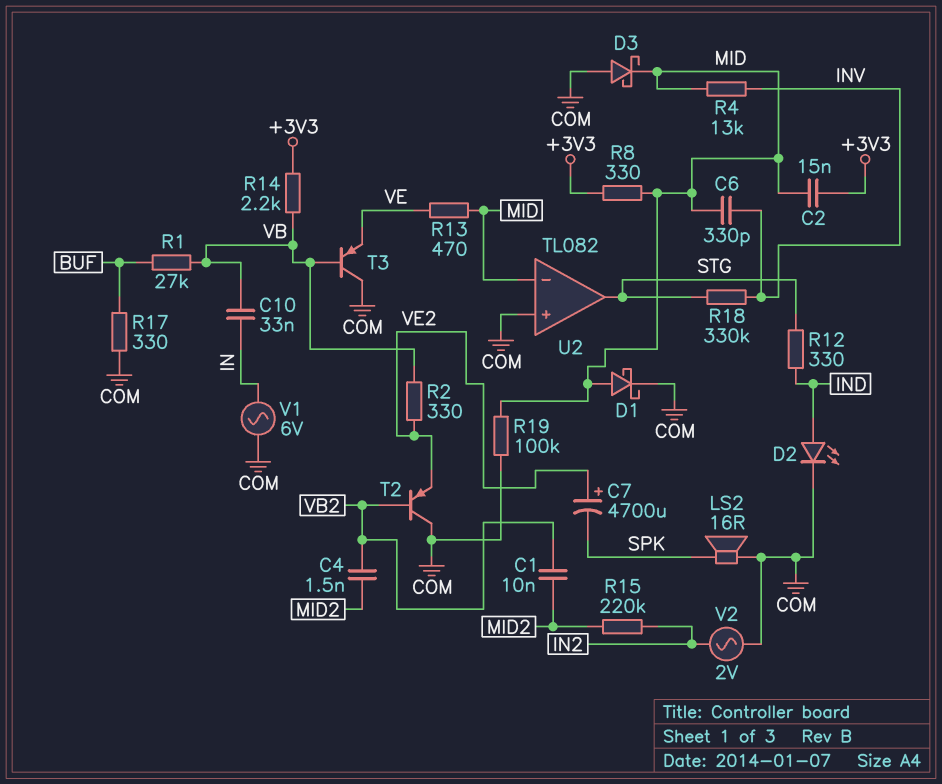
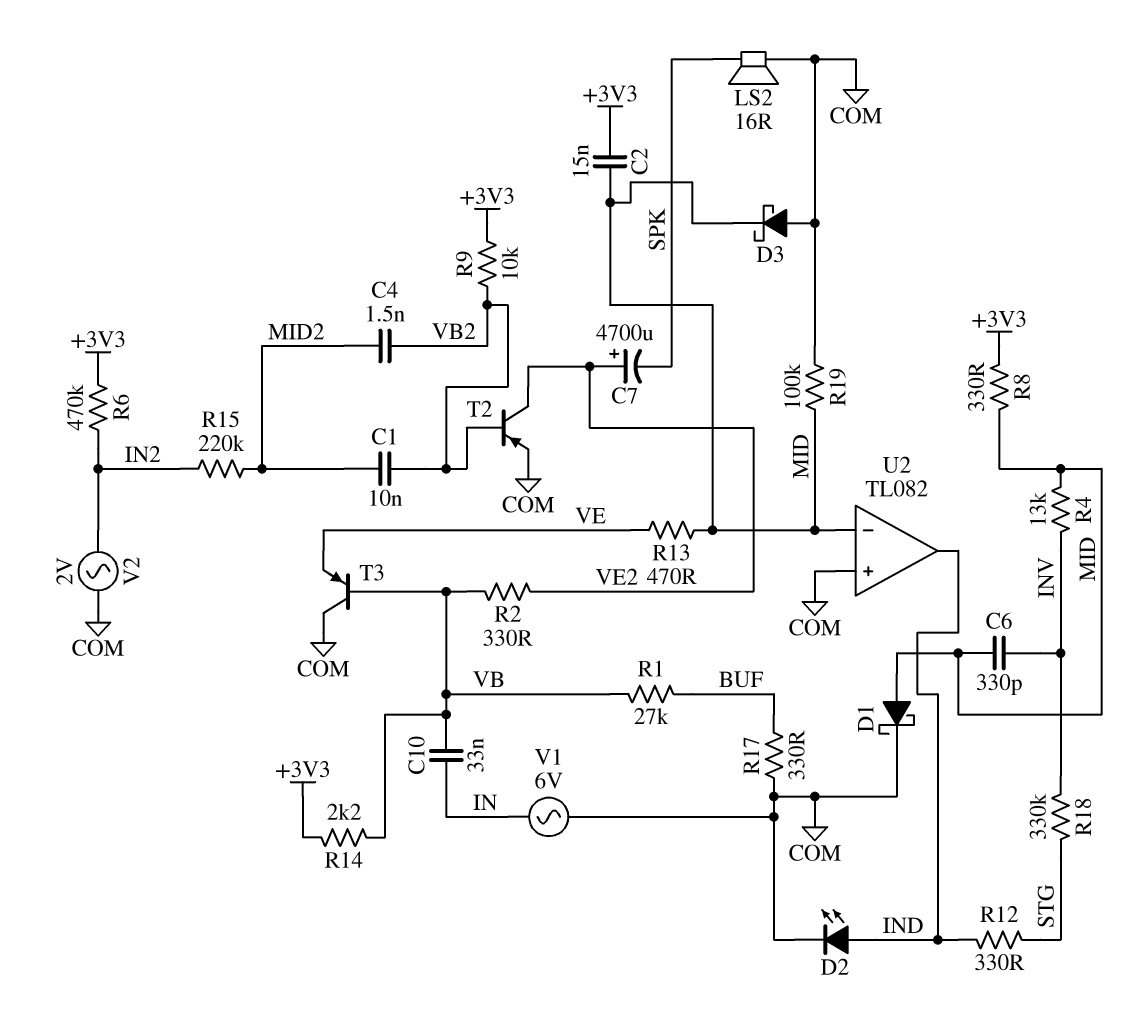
R6: none -> 470k (+3V3, IN2)
R9: none -> 10k (+3V3, VB2)
T2: PNP (B VB2, C COM, E VE2) -> PNP (B VB2, C VE2, E COM)
U2 pin out: STG -> IND

